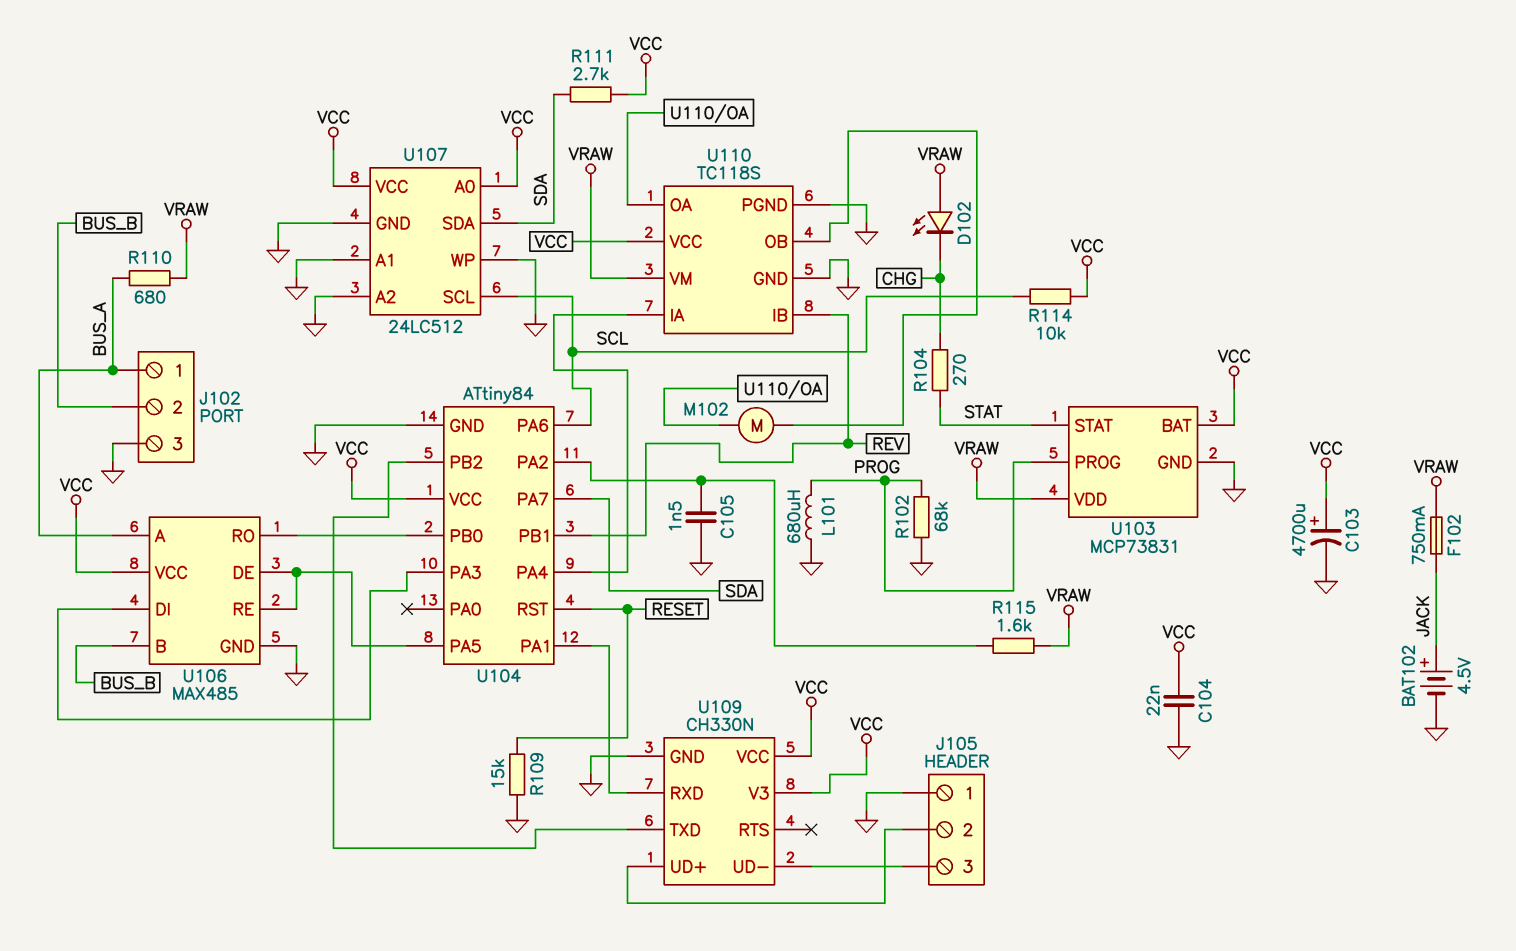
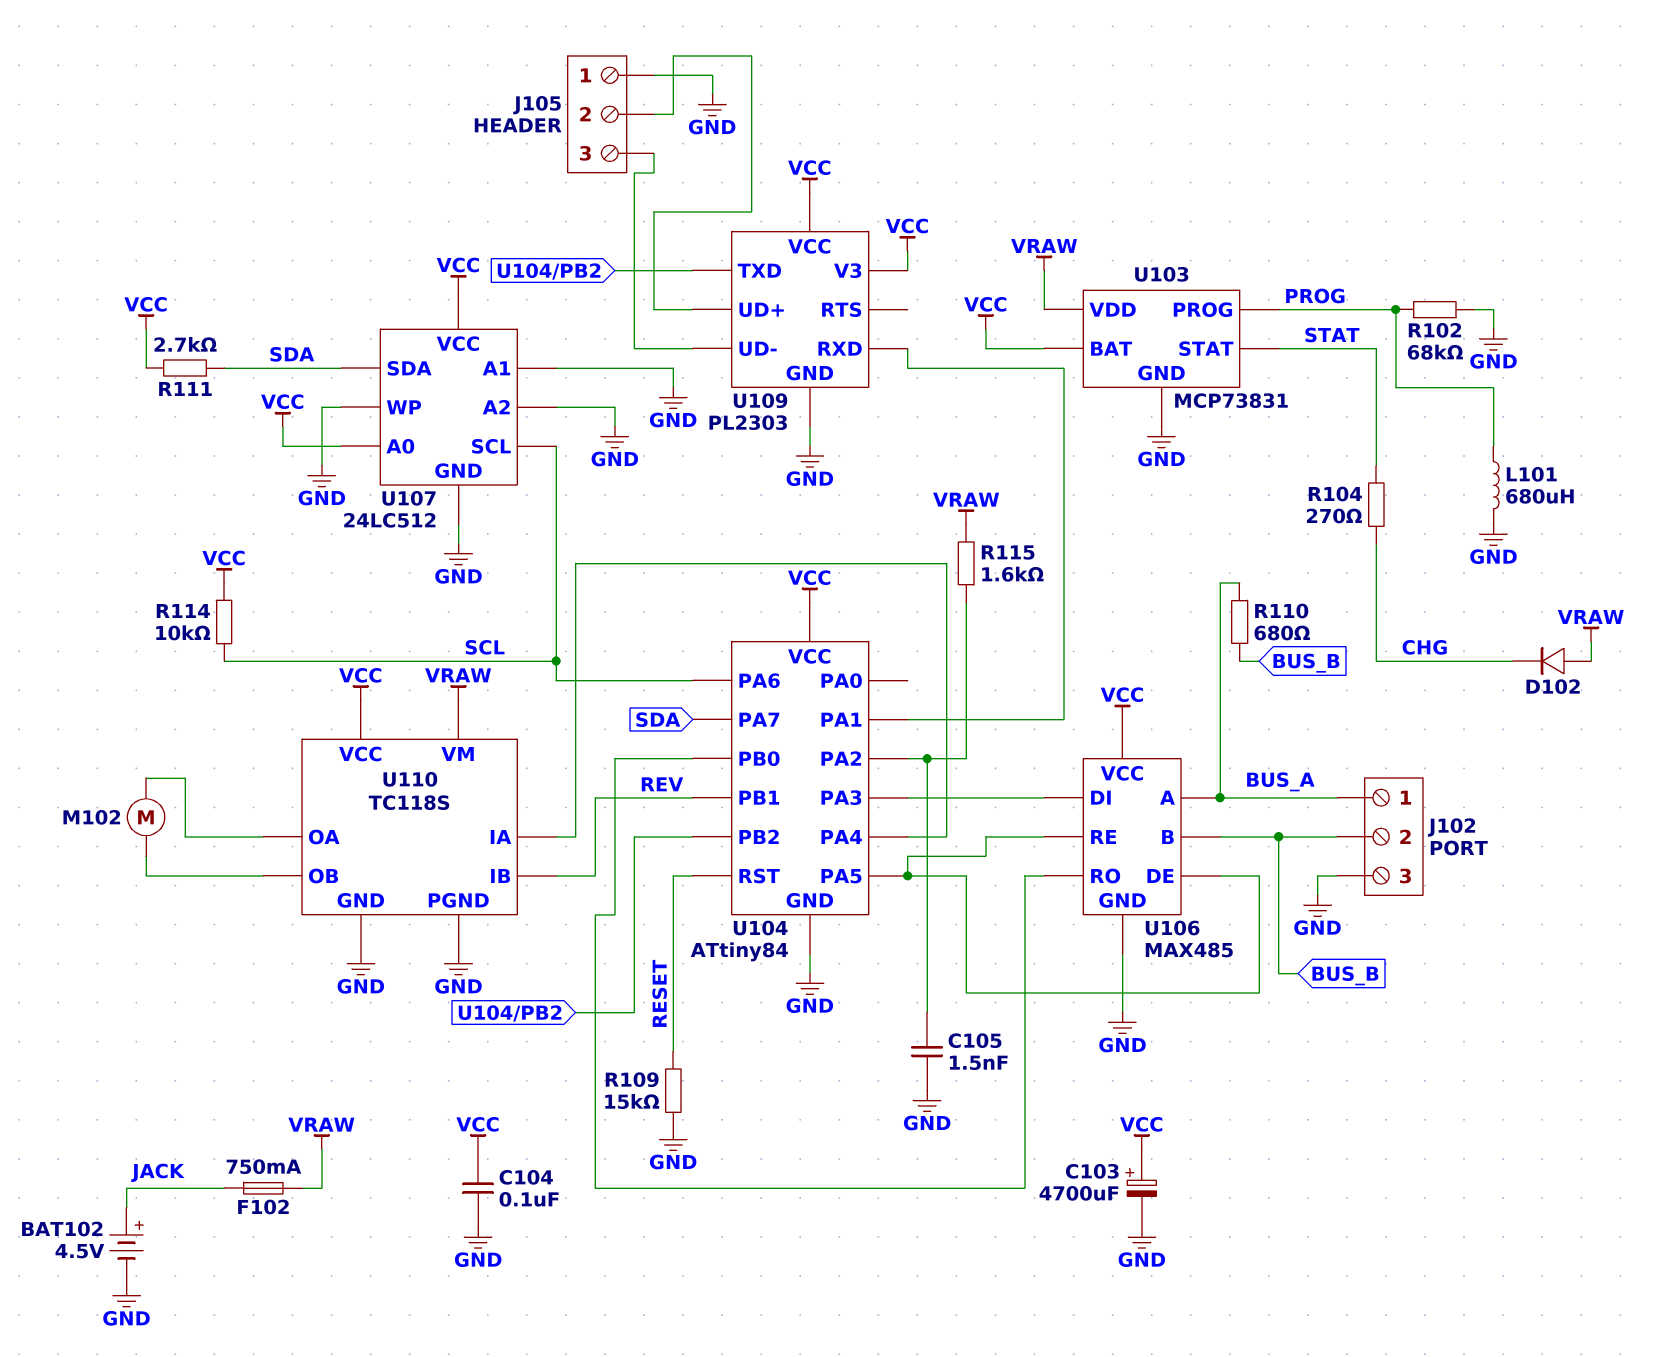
C104: 22nF (GND, VCC) -> 100nF (GND, VCC)
D102: LED (A VRAW, K CHG) -> diode (A VRAW, K CHG)
R110: 680 (BUS_A, VRAW) -> 680 (BUS_A, BUS_B)
U109: CH330N -> PL2303

